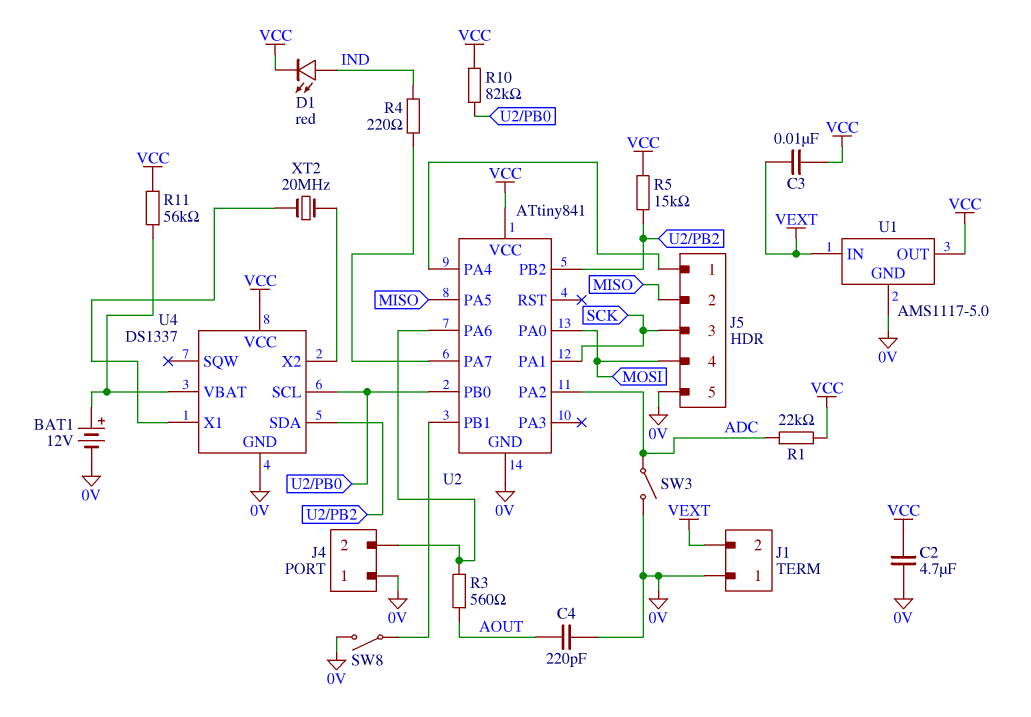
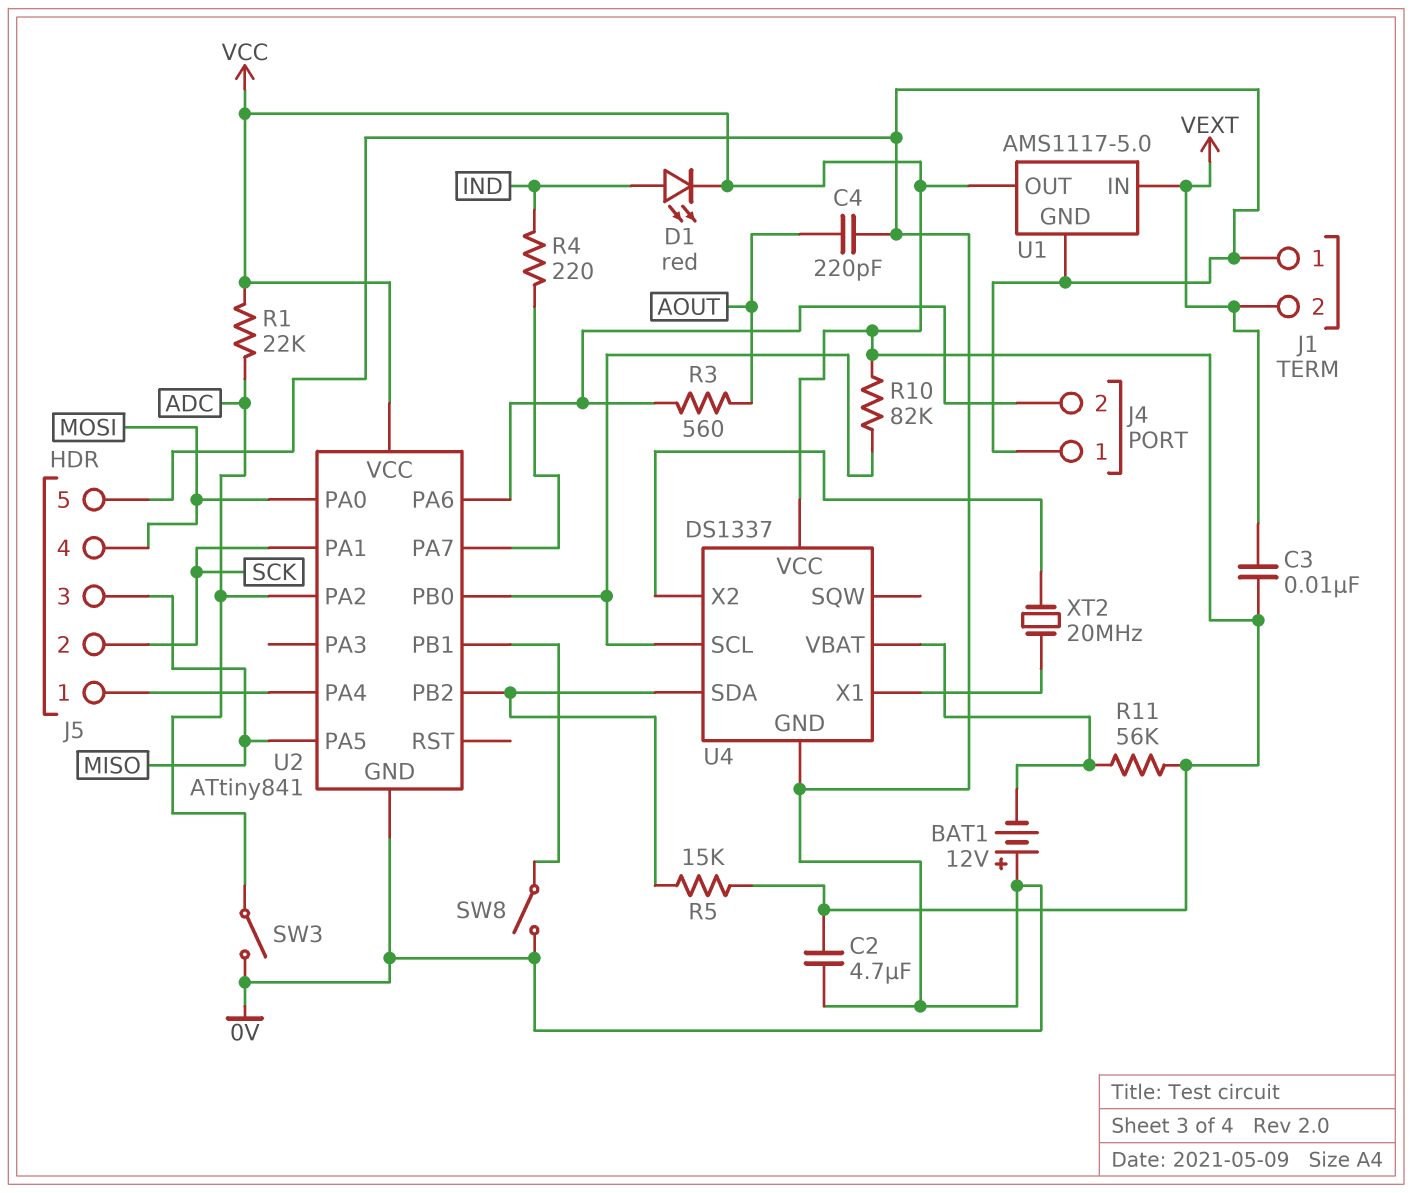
BAT1: 12V (plus U4/VBAT, minus 0V) -> 12V (plus 0V, minus U4/VBAT)
J5 pin 2: MISO -> SCK
J5 pin 3: SCK -> MISO

